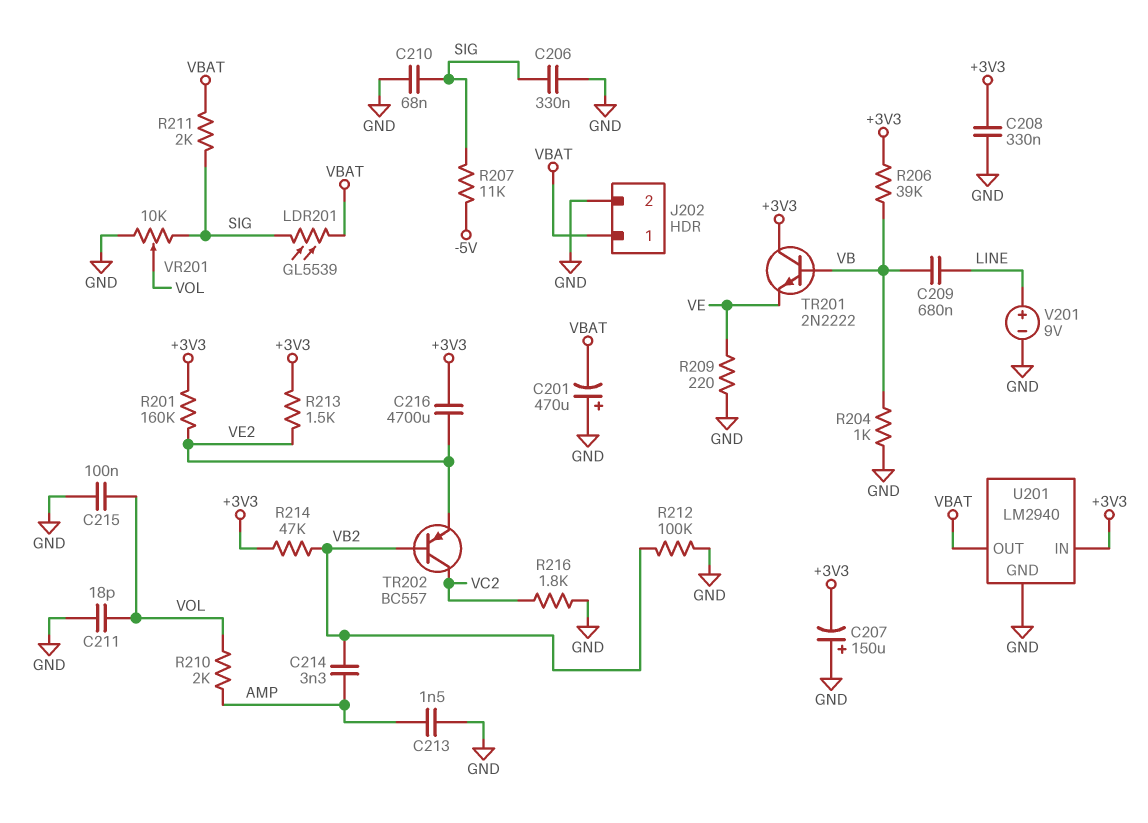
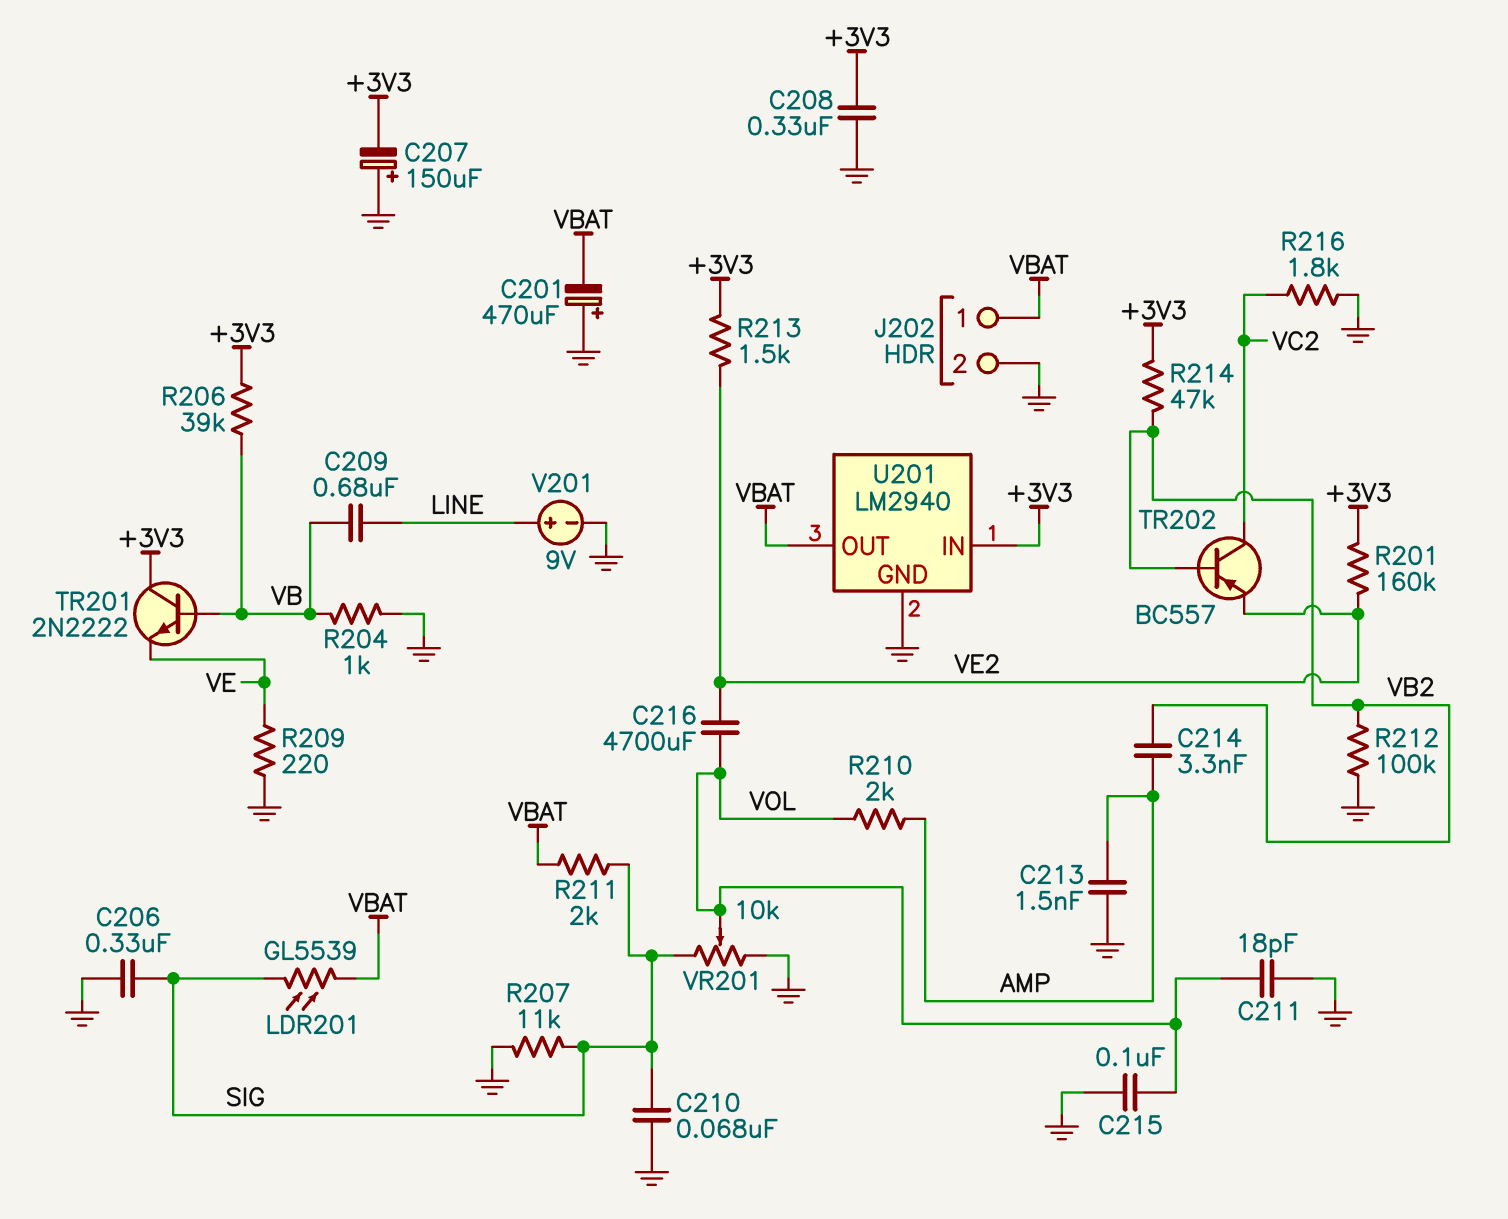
C216: 4700uF (+3V3, VE2) -> 4700uF (VE2, VOL)
R207: 11k (-5V, SIG) -> 11k (GND, SIG)

